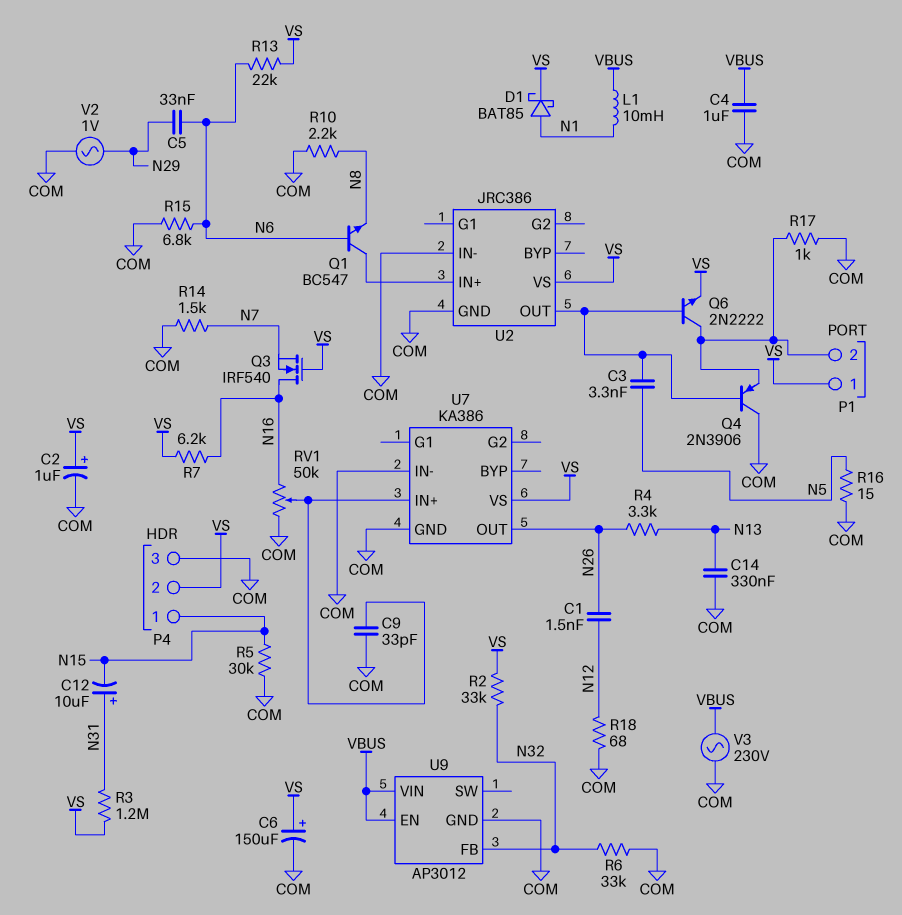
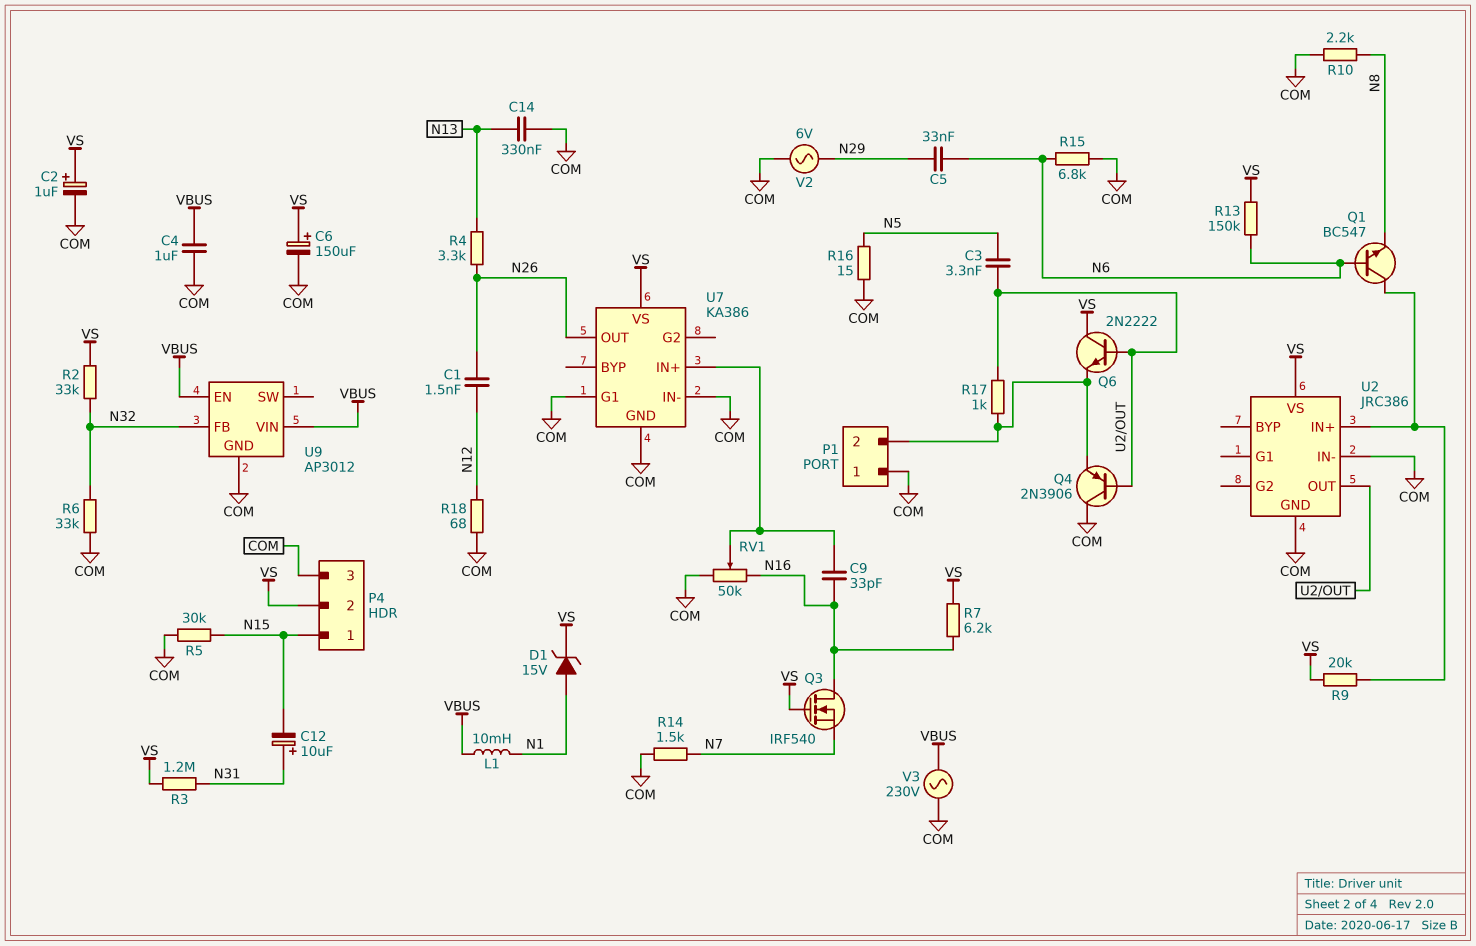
C9: 33pF (COM, U7/IN+) -> 33pF (N16, U7/IN+)
D1: schottky BAT85 (A N1, K VS) -> zener 15V (A N1, K VS)
P1 pin 1: VS -> COM
Q6: NPN 2N2222 (B U2/OUT, C P1/2, E VS) -> NPN 2N2222 (B U2/OUT, C VS, E P1/2)
R9: none -> 20k (U2/IN+, VS)
R13: 22k (N6, VS) -> 150k (N6, VS)
R17: 1k (COM, P1/2) -> 1k (P1/2, U2/OUT)
U7 pin G1: none -> COM
V2: AC 1V (COM, N29) -> AC 6V (COM, N29)

